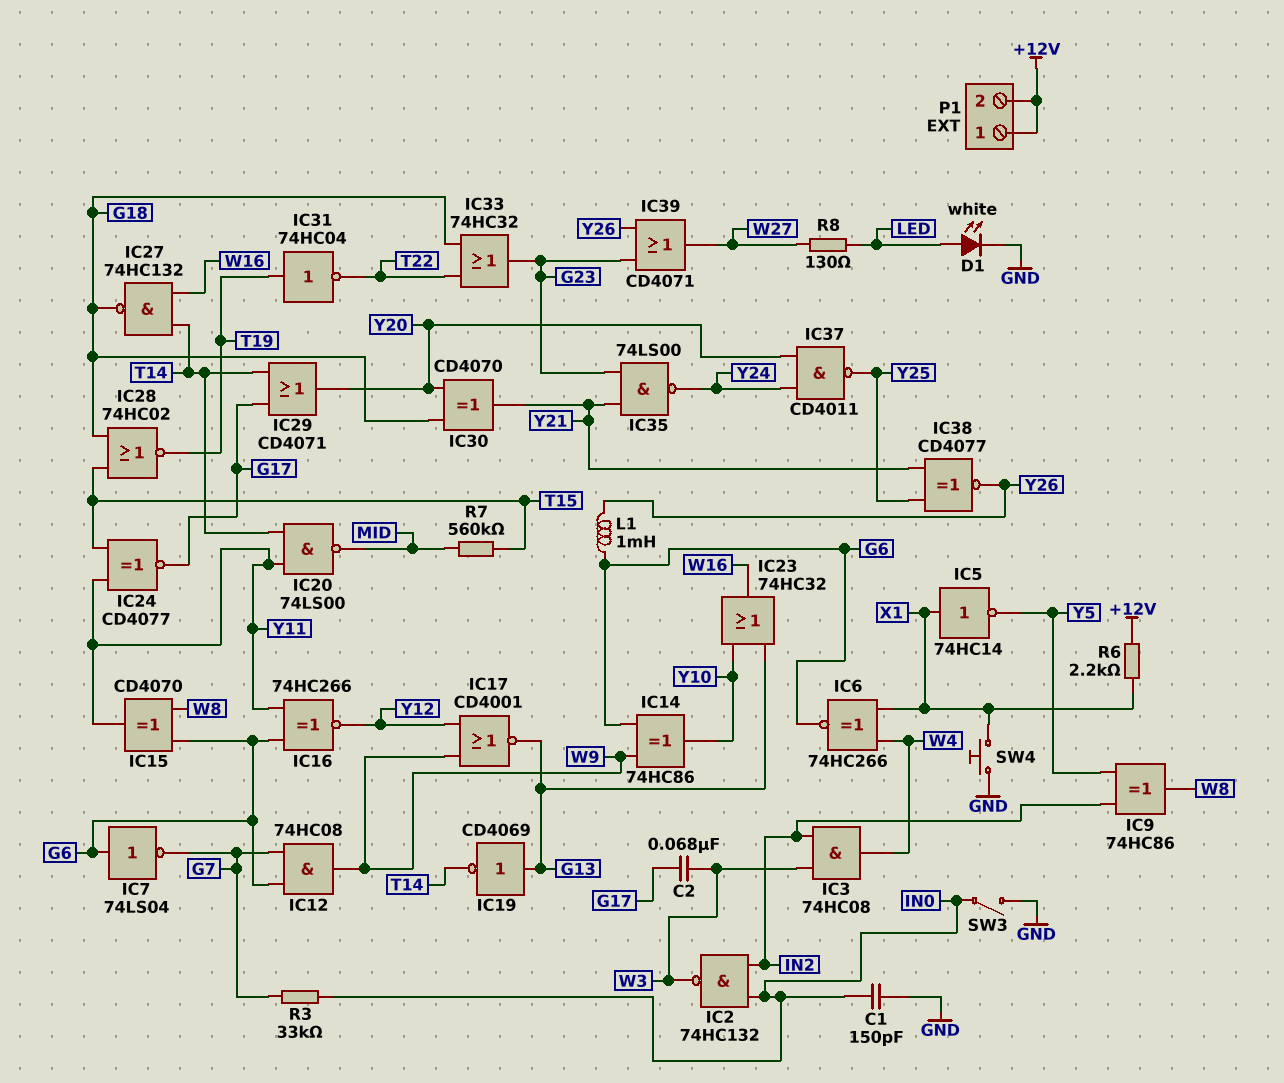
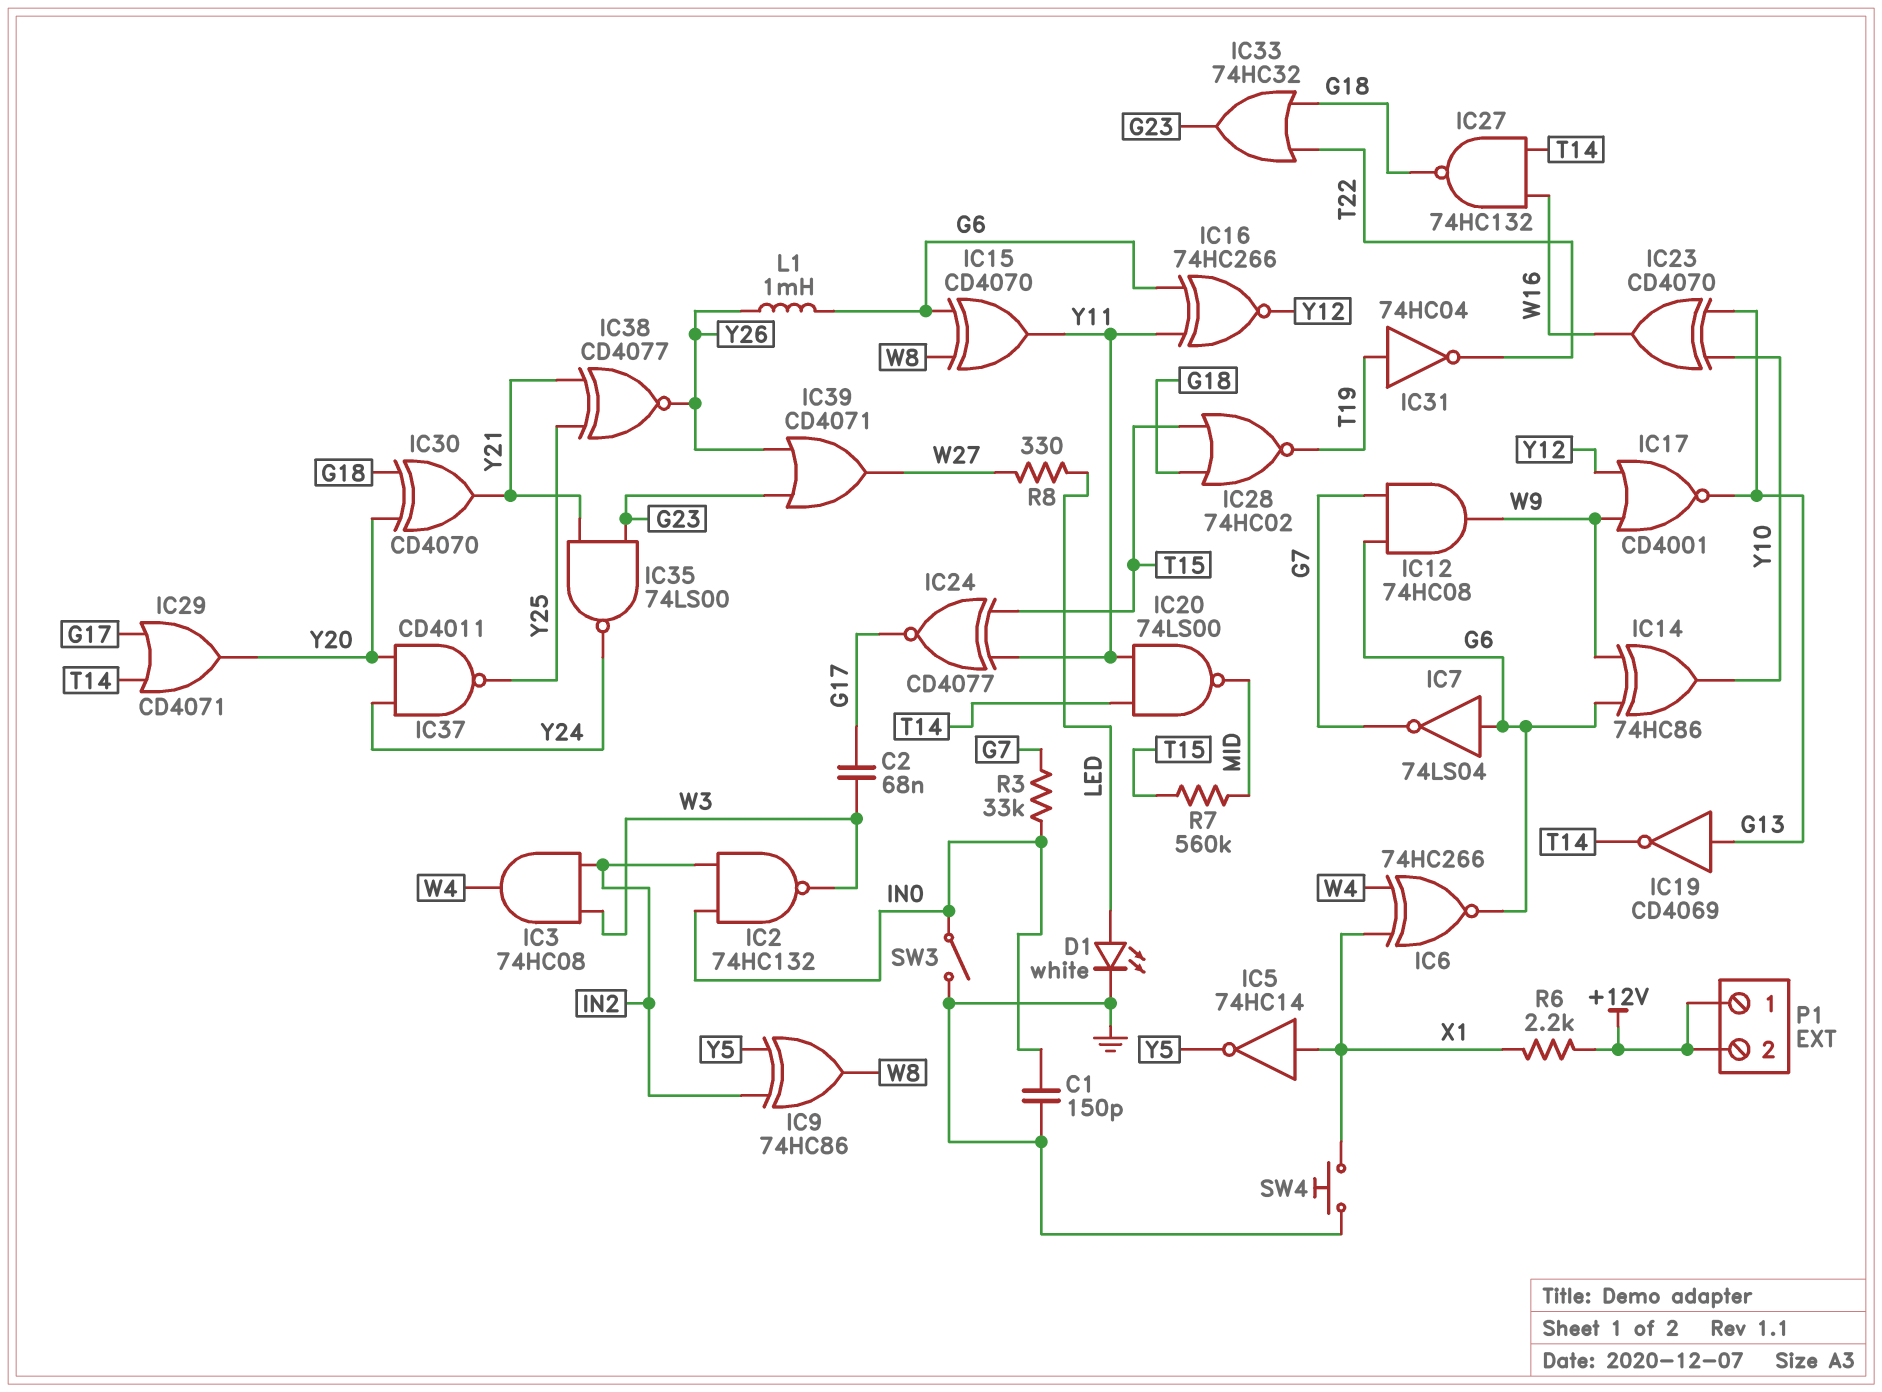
IC23: OR 74HC32 (in G13, in Y10, out W16) -> XOR CD4070 (in G13, in Y10, out W16)
R8: 130 (LED, W27) -> 330 (LED, W27)

